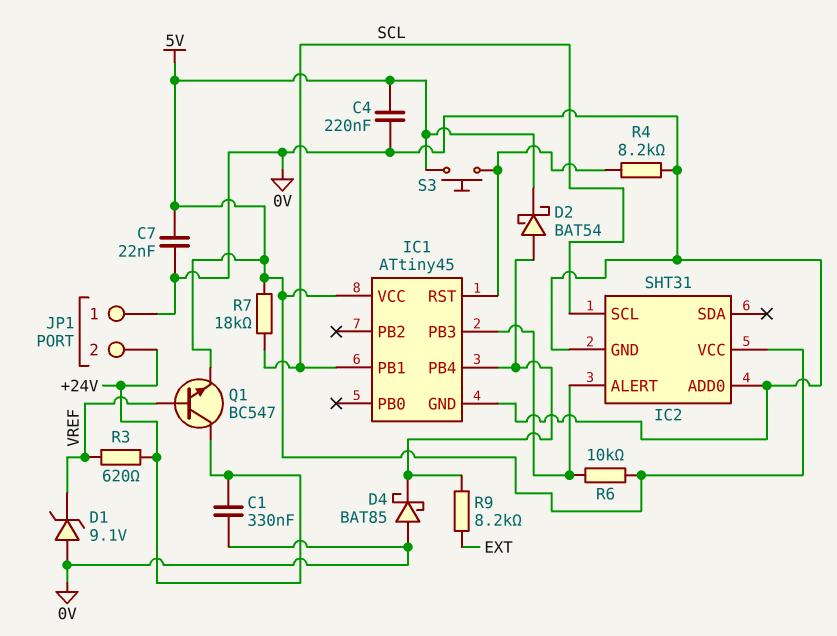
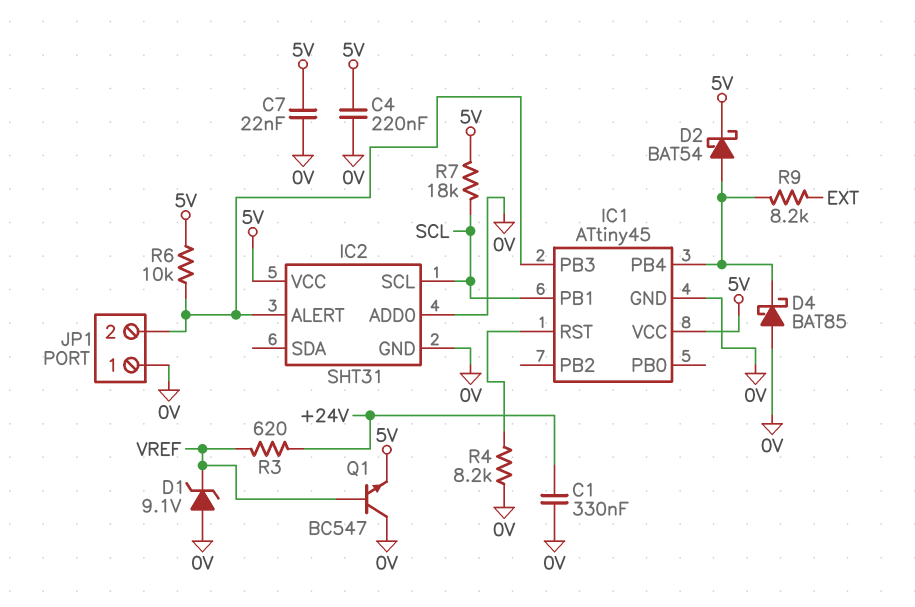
JP1 pin 2: +24V -> IC1/PB3
Q1: NPN BC547 (B VREF, C +24V, E 5V) -> NPN BC547 (B VREF, C 0V, E 5V)
S3: button (5V, IC1/RST) -> none

